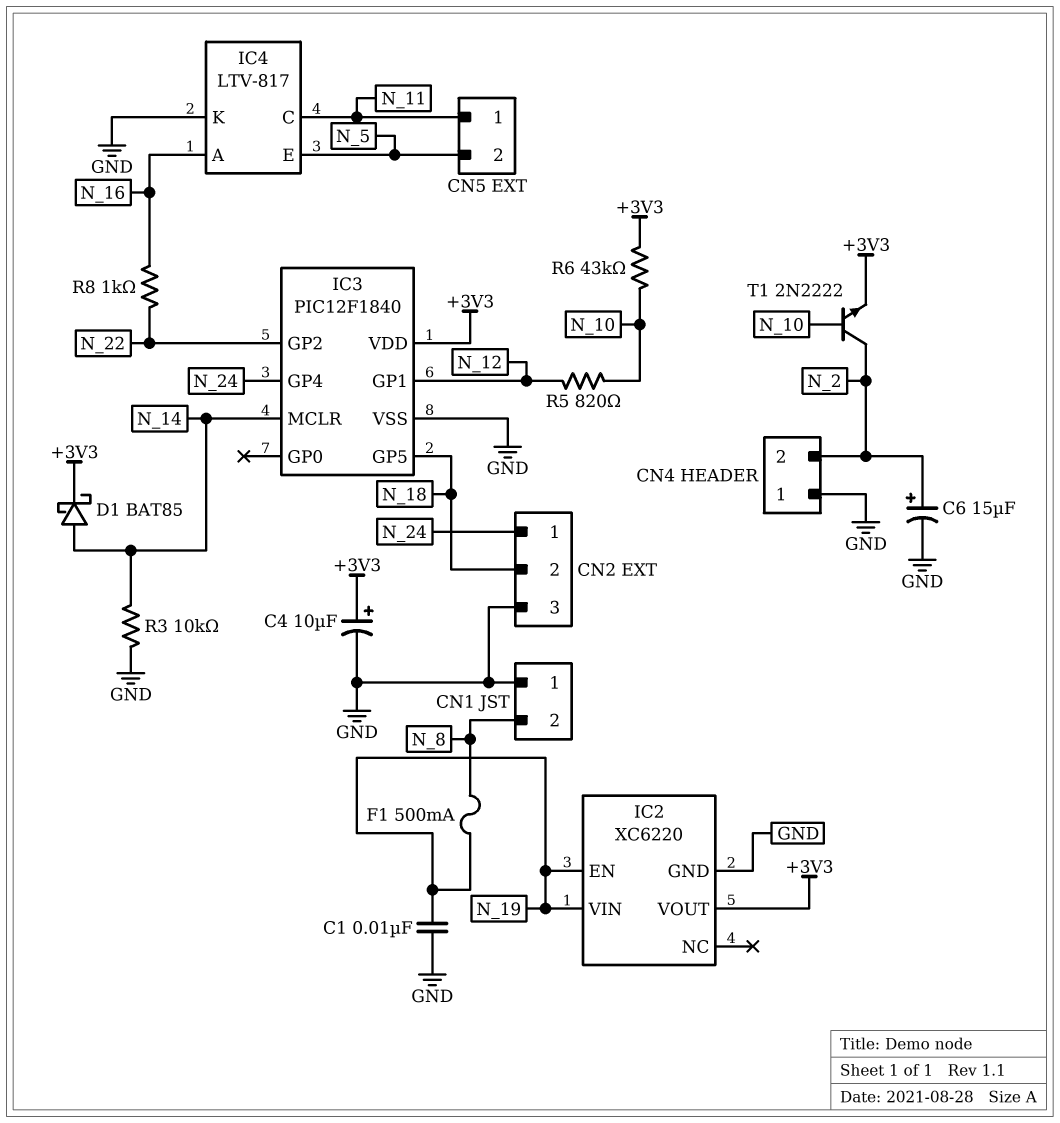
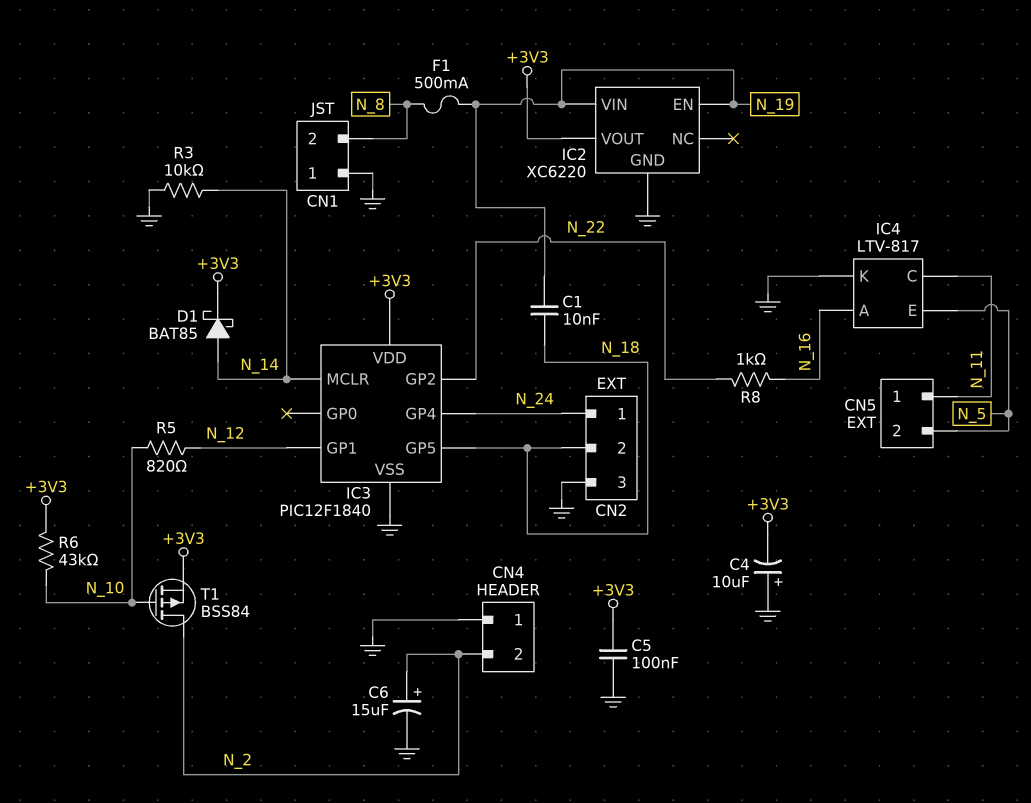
C1: 10nF (GND, N_19) -> 10nF (N_18, N_19)
C4: 10uF (plus +3V3, minus GND) -> 10uF (plus GND, minus +3V3)
C5: none -> 100nF (+3V3, GND)
T1: NPN 2N2222 (B N_10, C N_2, E +3V3) -> PMOS BSS84 (G N_10, D N_2, S +3V3)

